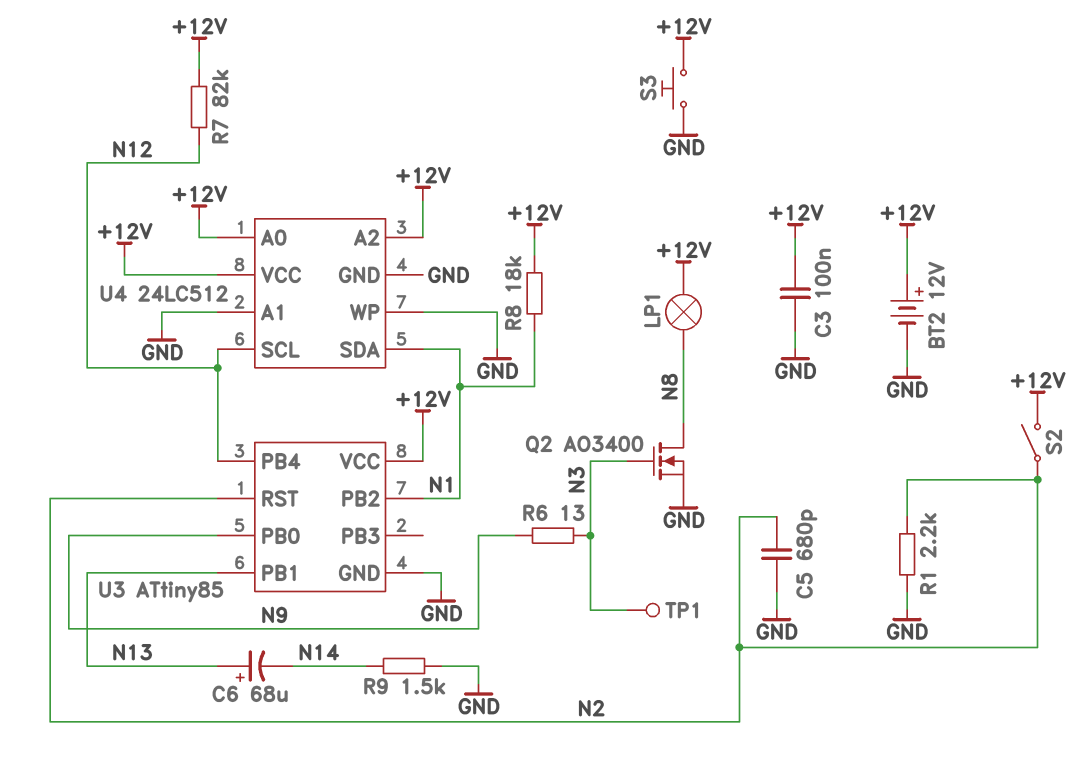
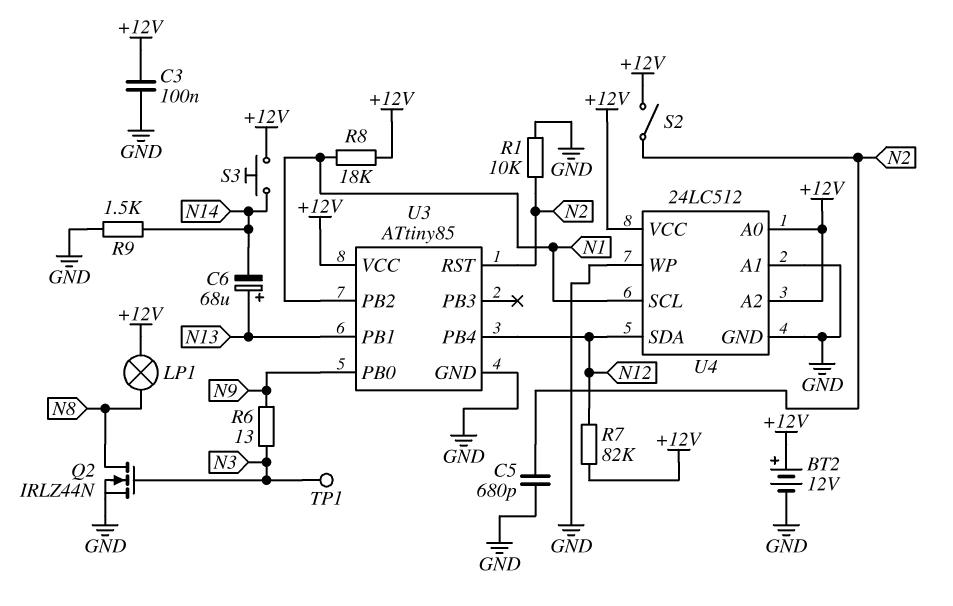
Q2: NMOS AO3400 (G N3, D N8, S GND) -> NMOS IRLZ44N (G N3, D N8, S GND)
R1: 2.2k (GND, N2) -> 10k (GND, N2)
S3: button (+12V, GND) -> button (+12V, N14)
U4 pin SCL: N12 -> N1
U4 pin SDA: N1 -> N12

